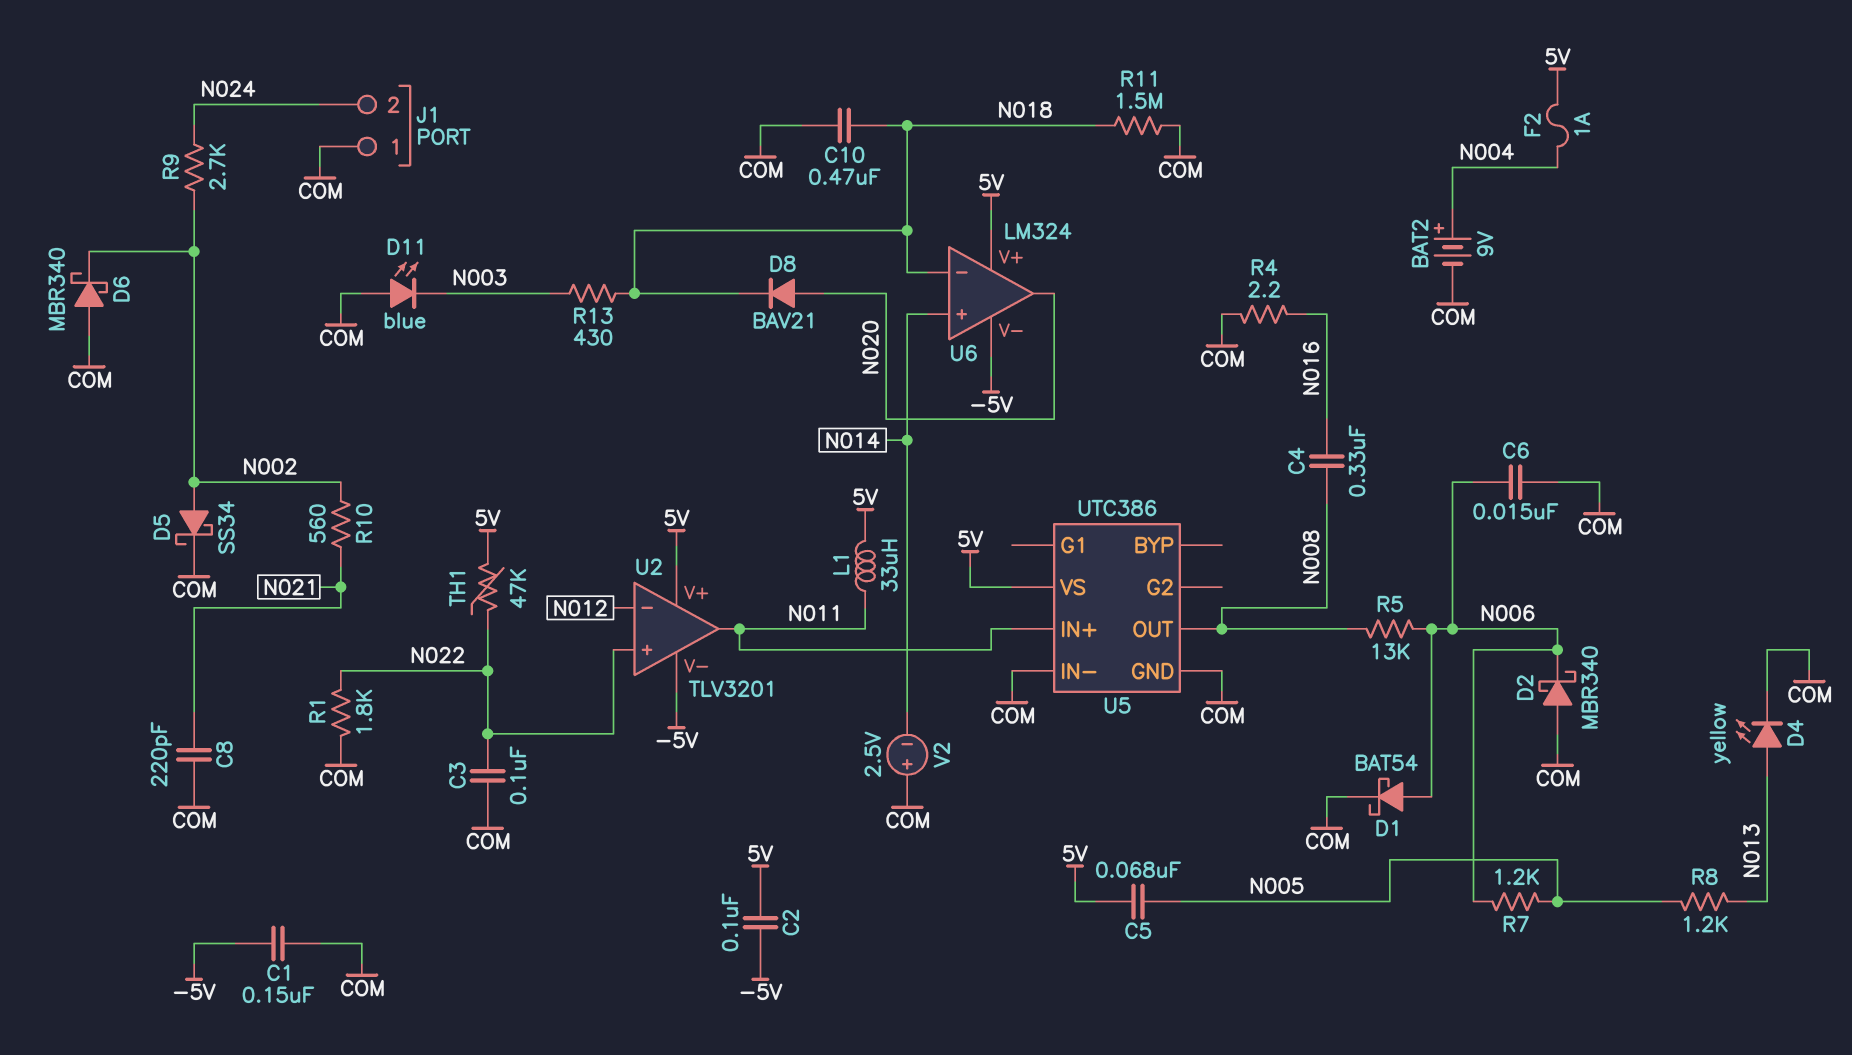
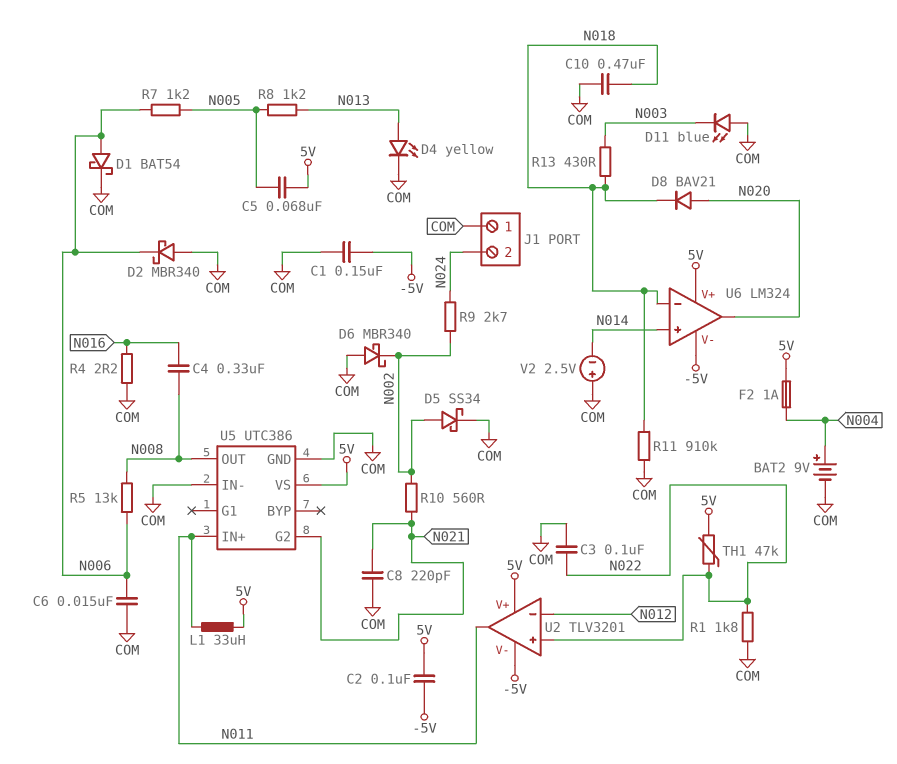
R11: 1.5M (COM, N018) -> 910k (COM, N018)
U5 pin G2: none -> N021

